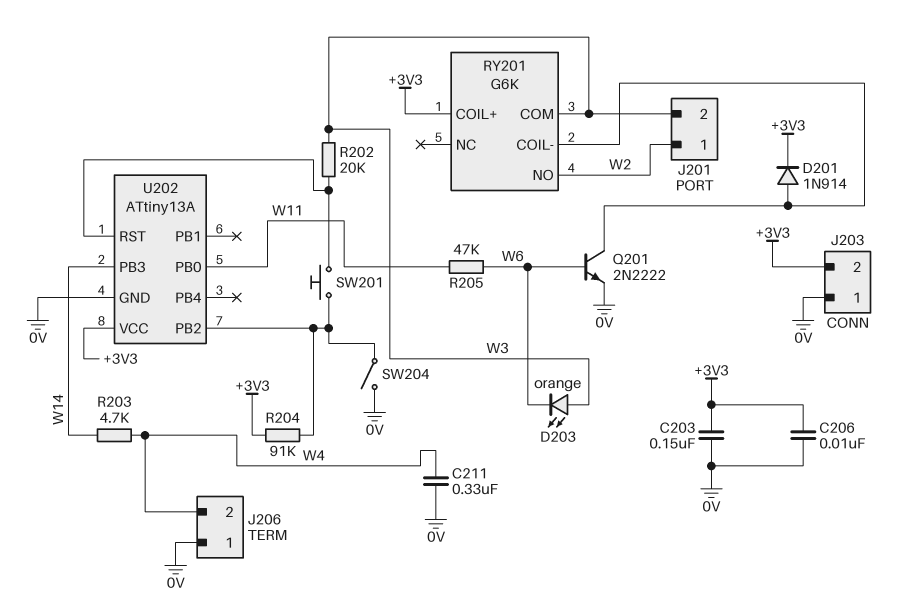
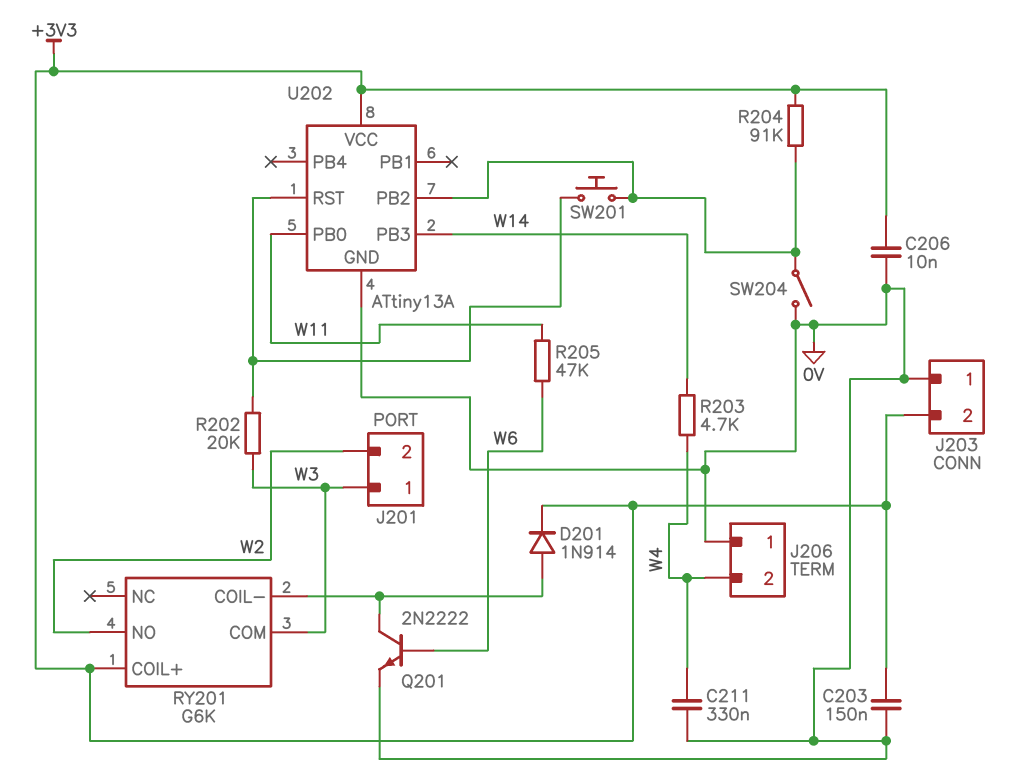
D203: LED orange (A W3, K W6) -> none
J201 pin 1: W2 -> W3
J201 pin 2: W3 -> W2

